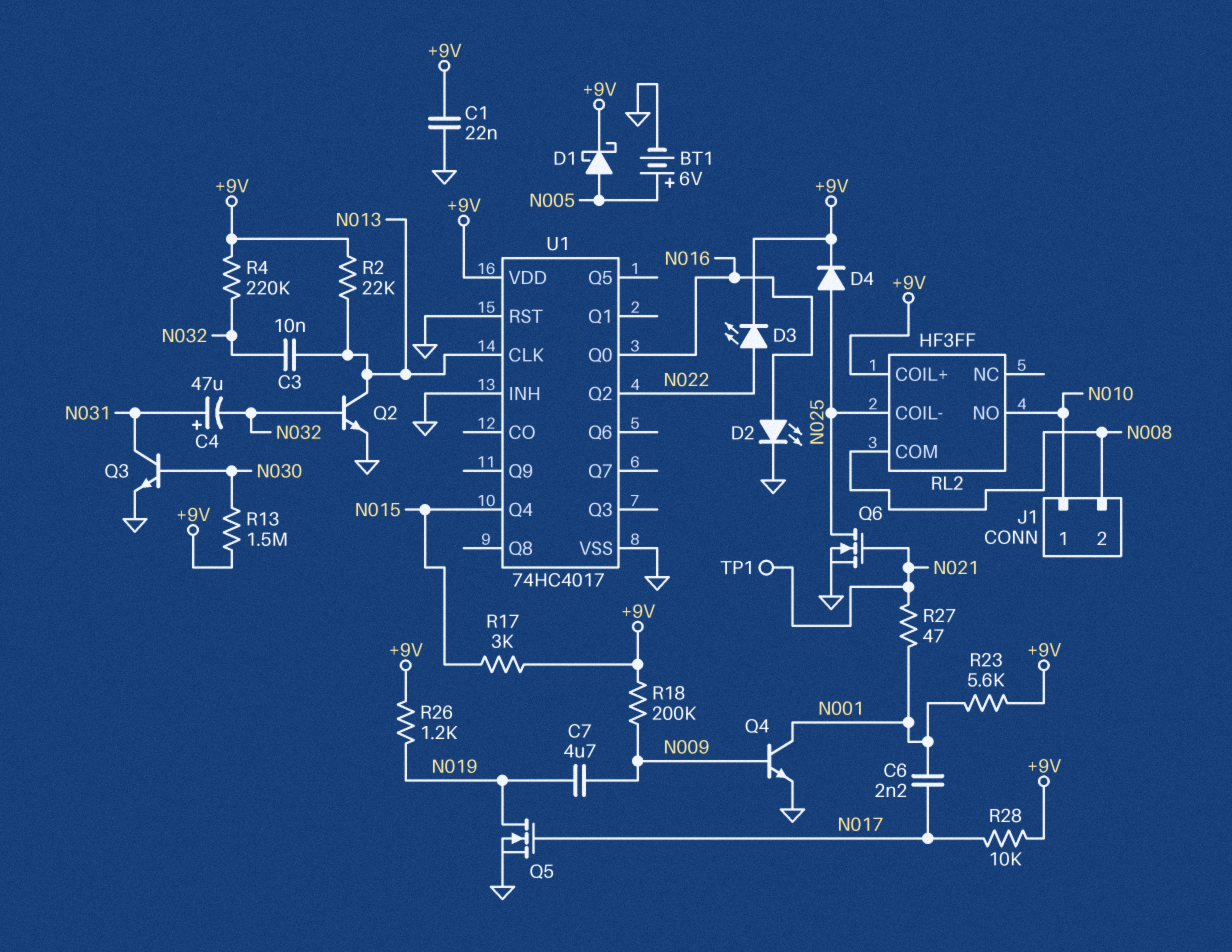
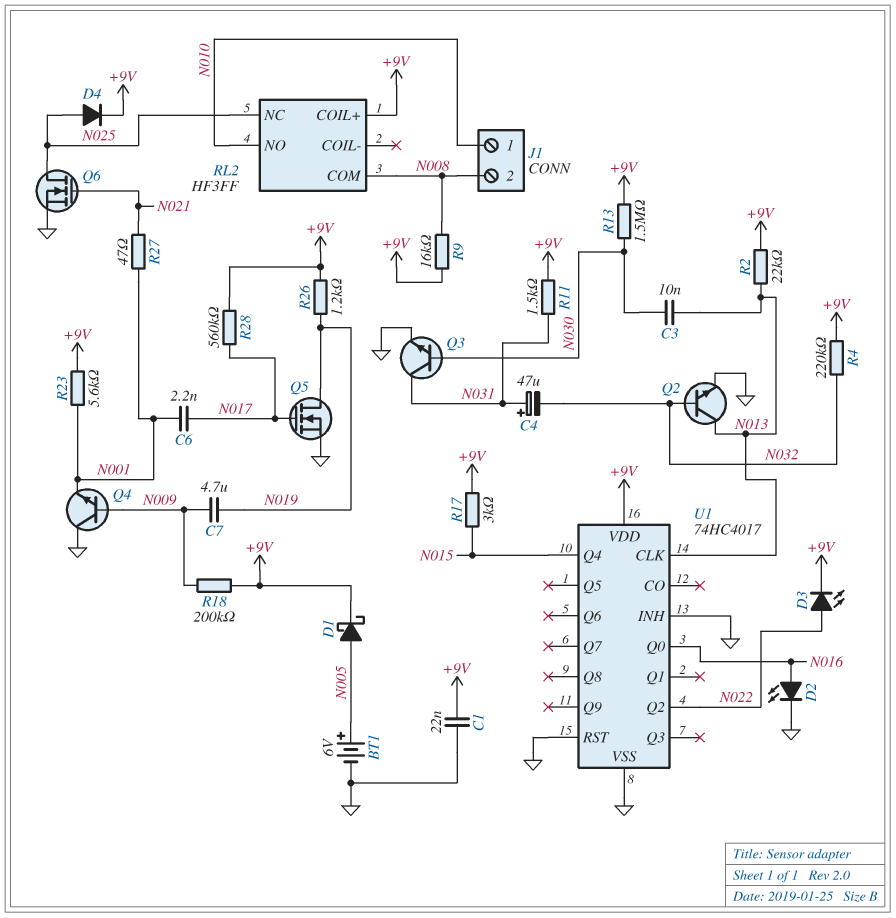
C3: 10nF (N013, N032) -> 10nF (N013, N030)
Q4: NPN (B N009, C N001, E GND) -> NPN (B N009, C GND, E N001)
R9: none -> 16k (+9V, N008)
R11: none -> 1.5k (+9V, N031)
R28: 10k (+9V, N017) -> 560k (+9V, N017)
RL2 pin COIL-: N025 -> none
RL2 pin NC: none -> N025
TP1: test point (N021) -> none

